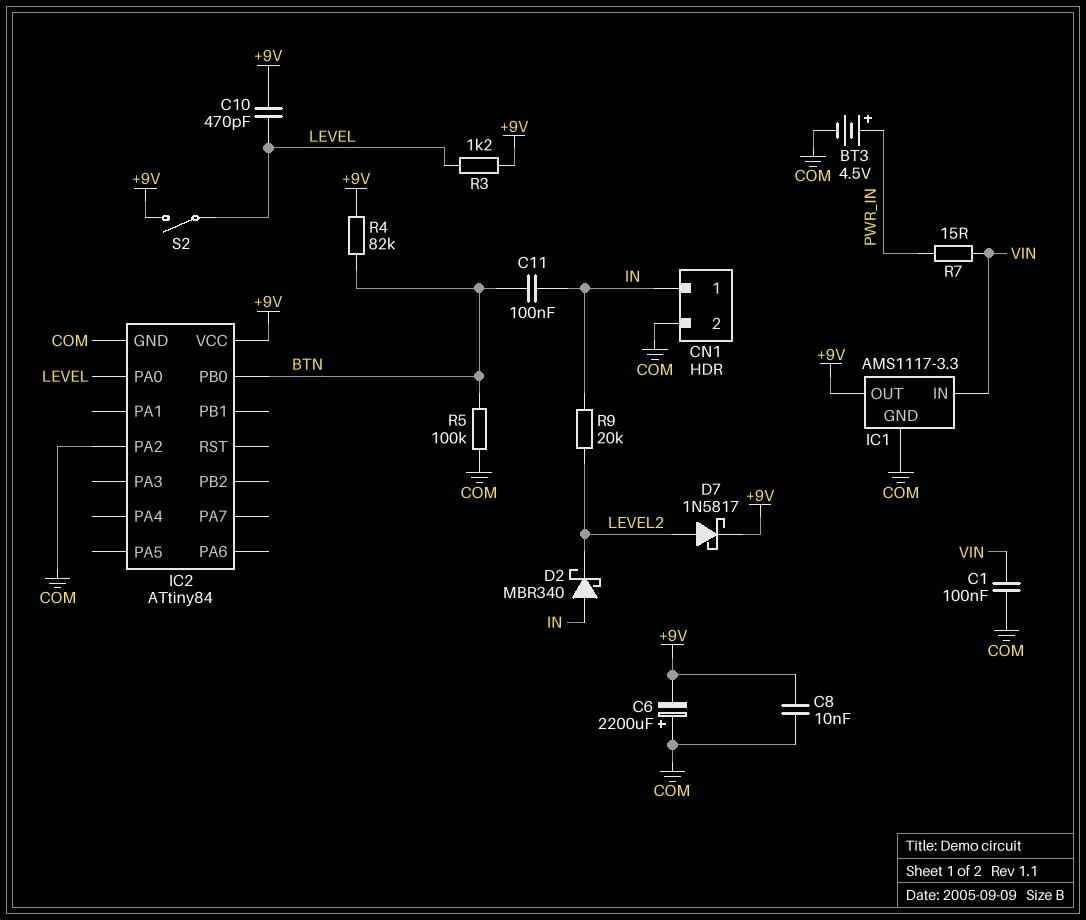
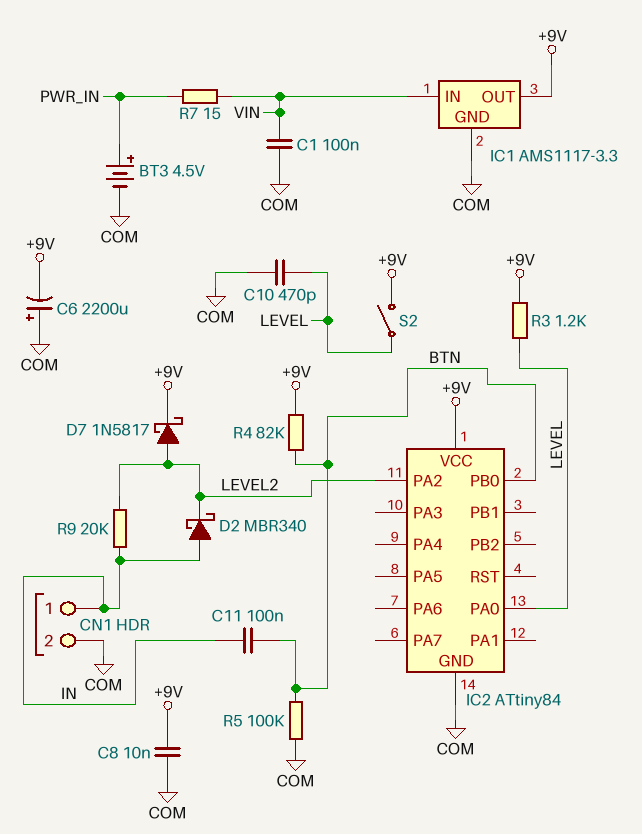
C10: 470pF (+9V, LEVEL) -> 470pF (COM, LEVEL)
IC2 pin PA2: COM -> LEVEL2

